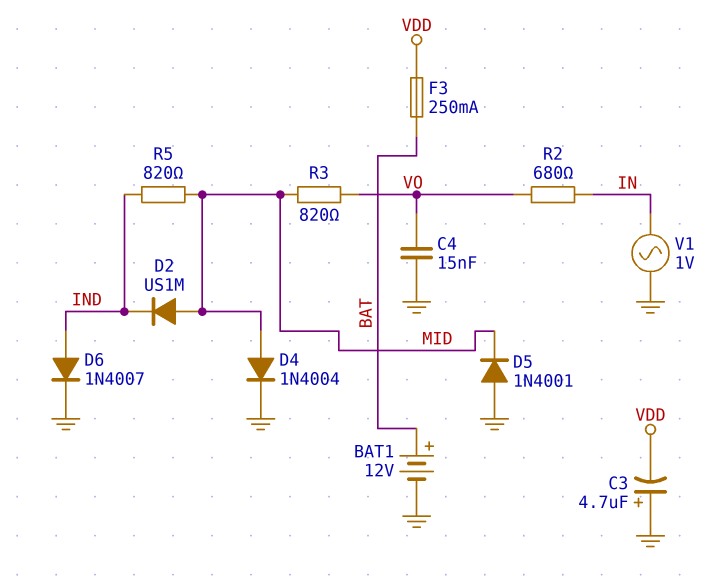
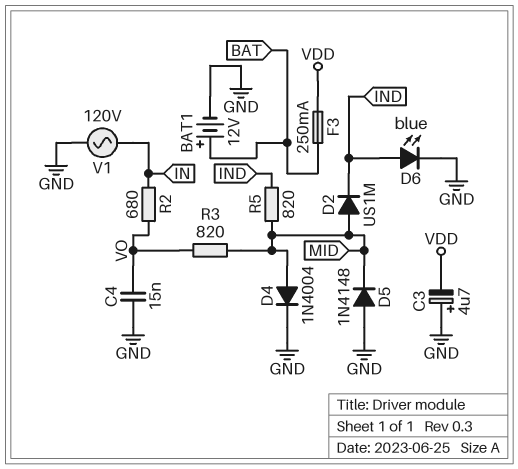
D5: diode 1N4001 (A GND, K MID) -> diode 1N4148 (A GND, K MID)
D6: diode 1N4007 (A IND, K GND) -> LED blue (A IND, K GND)
V1: AC 1V (GND, IN) -> AC 120V (GND, IN)

